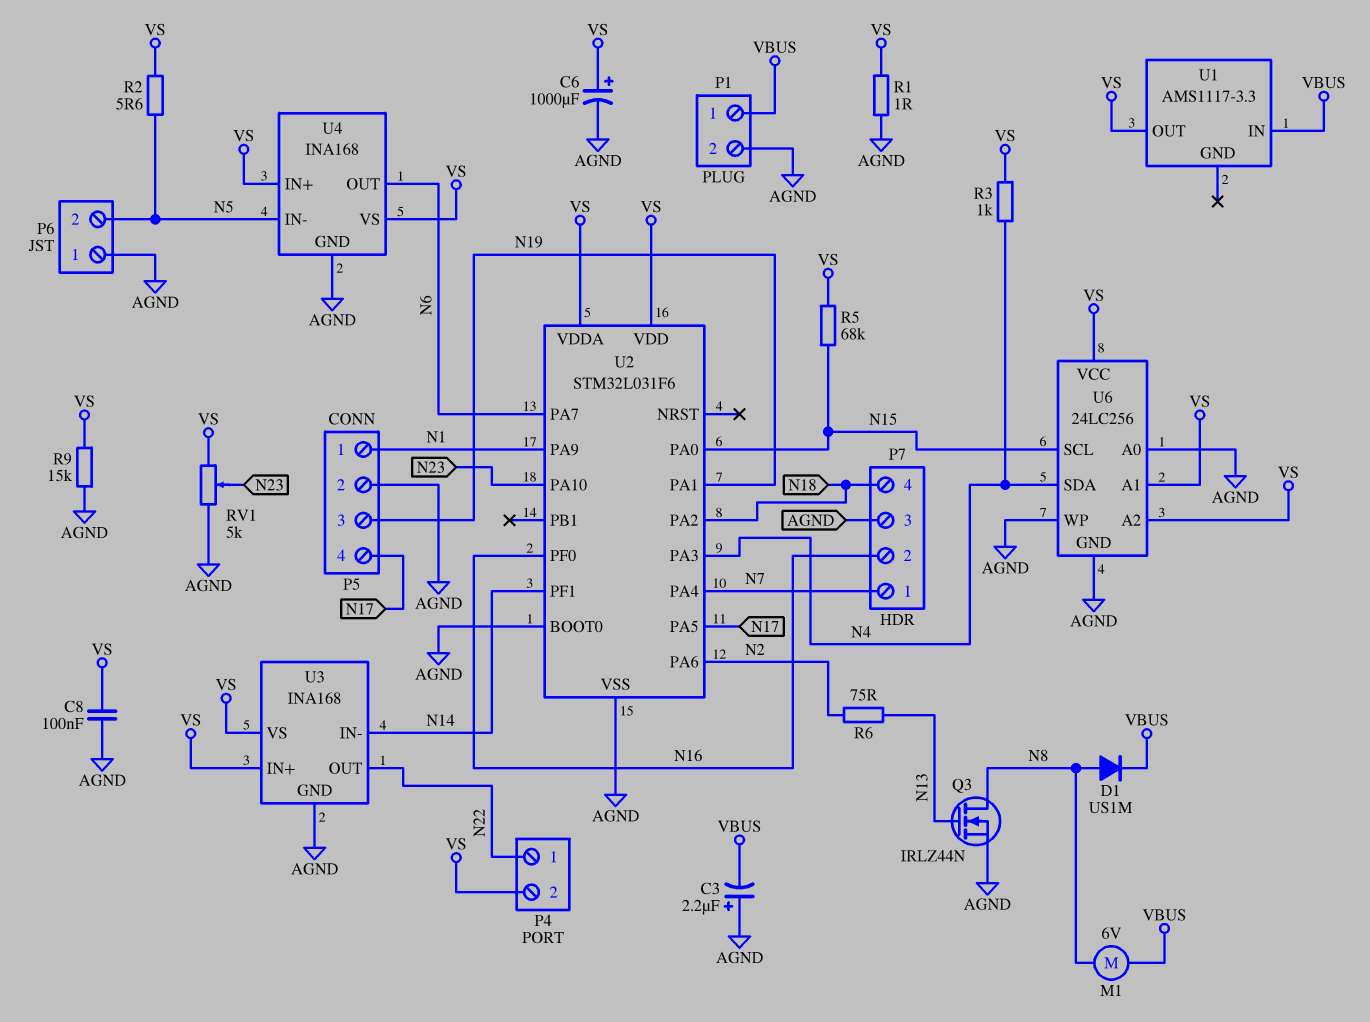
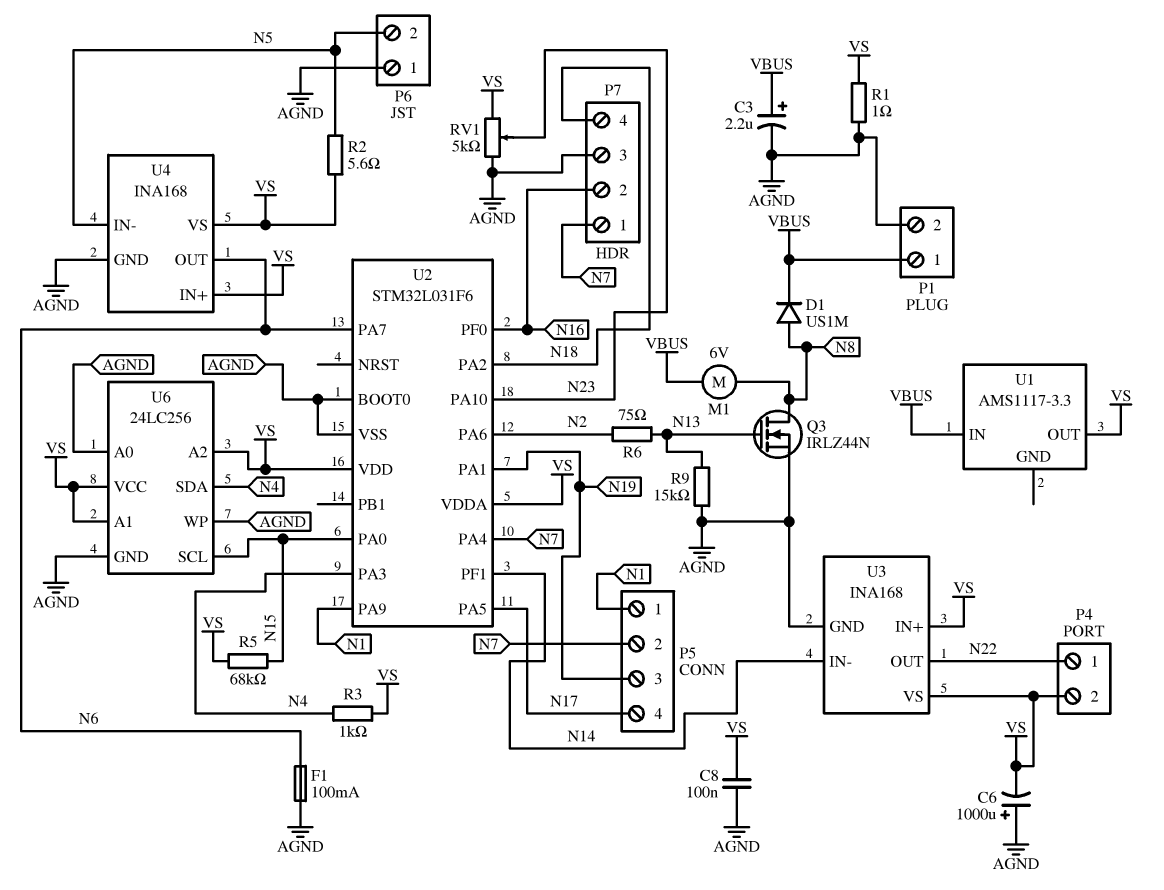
C3: 2.2uF (plus AGND, minus VBUS) -> 2.2uF (plus VBUS, minus AGND)
C6: 1000uF (plus VS, minus AGND) -> 1000uF (plus AGND, minus VS)
F1: none -> 100mA (AGND, N6)
P5 pin 2: AGND -> N7
R9: 15k (AGND, VS) -> 15k (AGND, N13)

